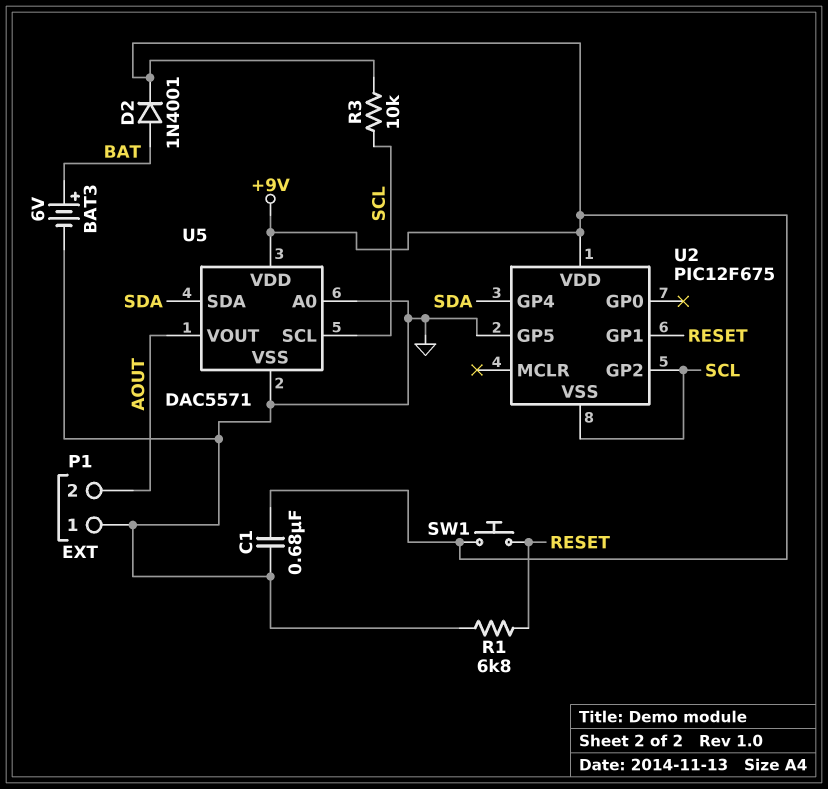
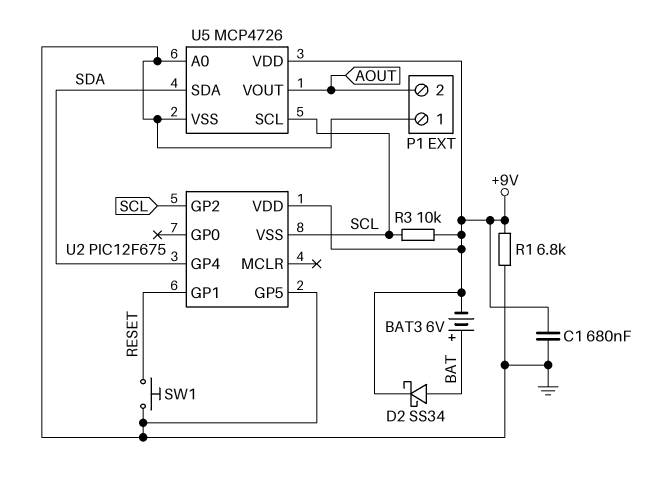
BAT3: 6V (plus BAT, minus GND) -> 6V (plus BAT, minus +9V)
D2: diode 1N4001 (A BAT, K +9V) -> schottky SS34 (A BAT, K +9V)
R1: 6.8k (GND, RESET) -> 6.8k (+9V, GND)
SW1: button (+9V, RESET) -> button (GND, RESET)
U5: DAC5571 -> MCP4726

